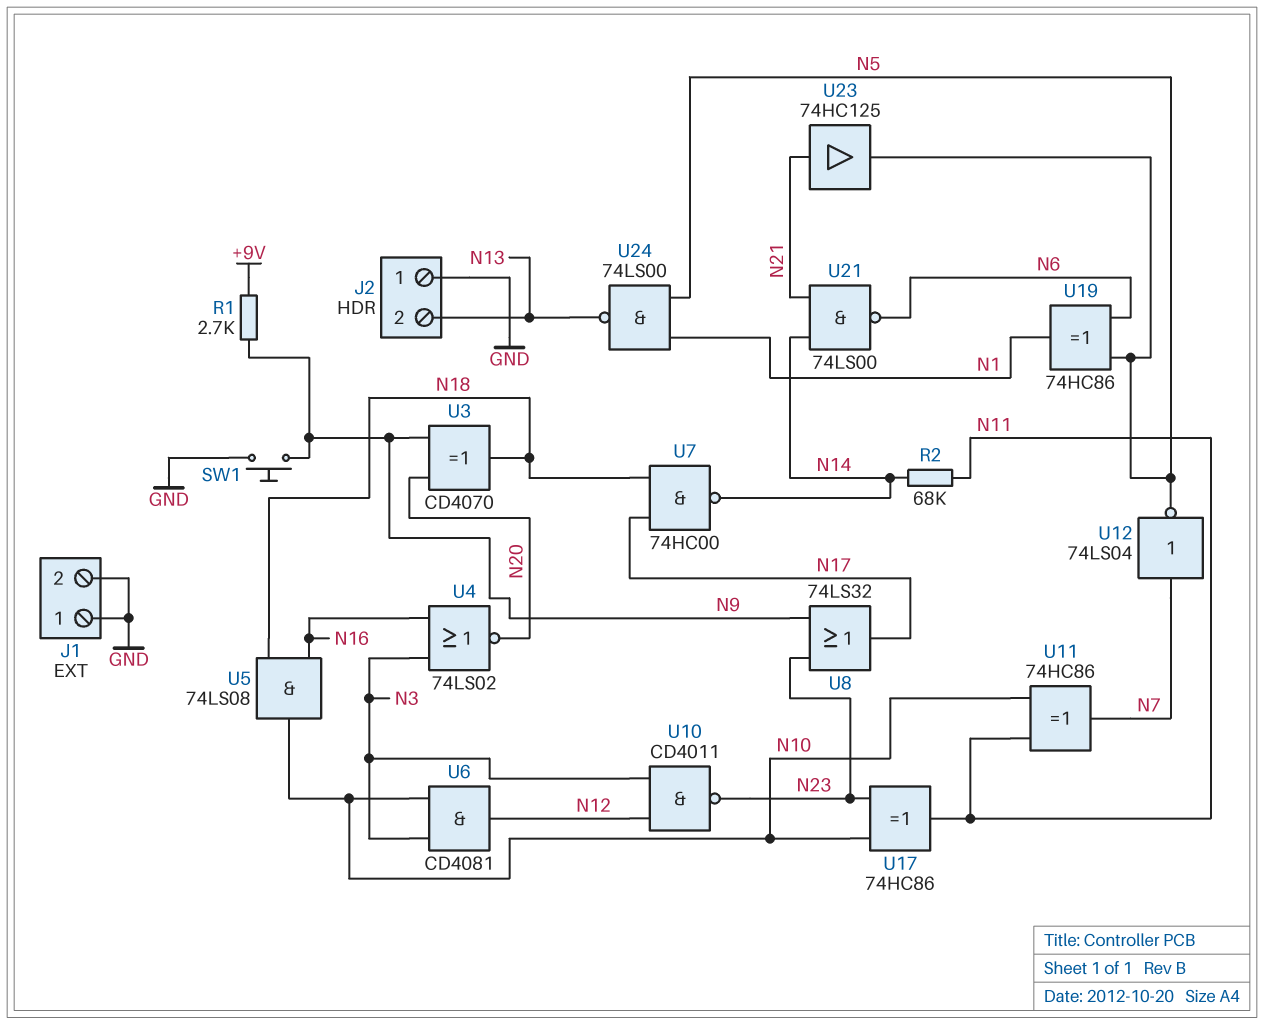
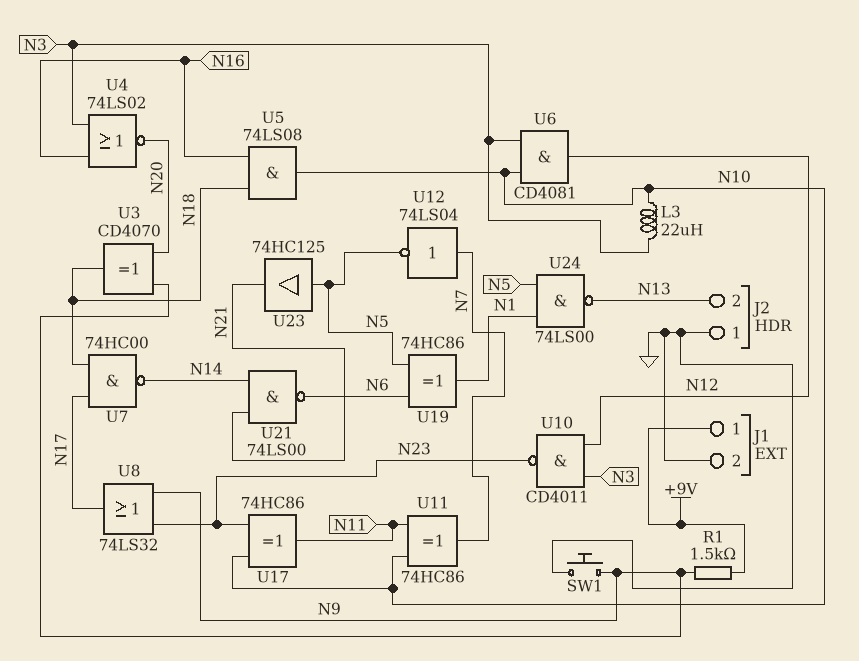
J1 pin 1: GND -> +9V
L3: none -> 22uH (N3, N10)
R1: 2.7k (+9V, N9) -> 1.5k (+9V, N9)
R2: 68k (N11, N14) -> none
U23: buffer 74HC125 (in N21, out N5) -> buffer 74HC125 (in N5, out N21)

